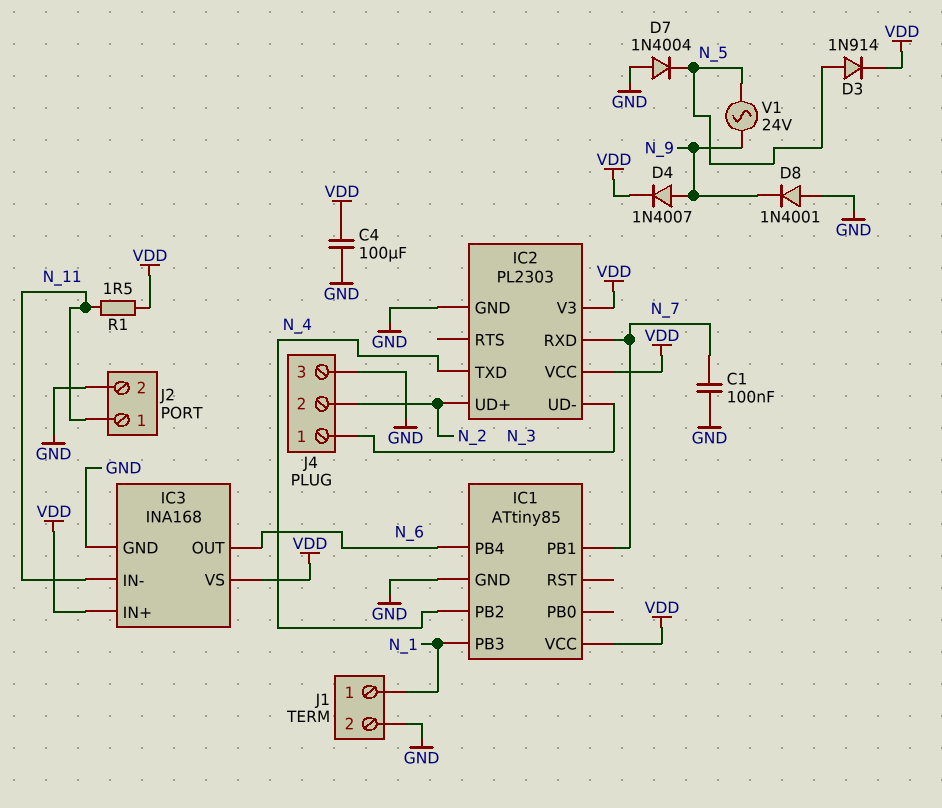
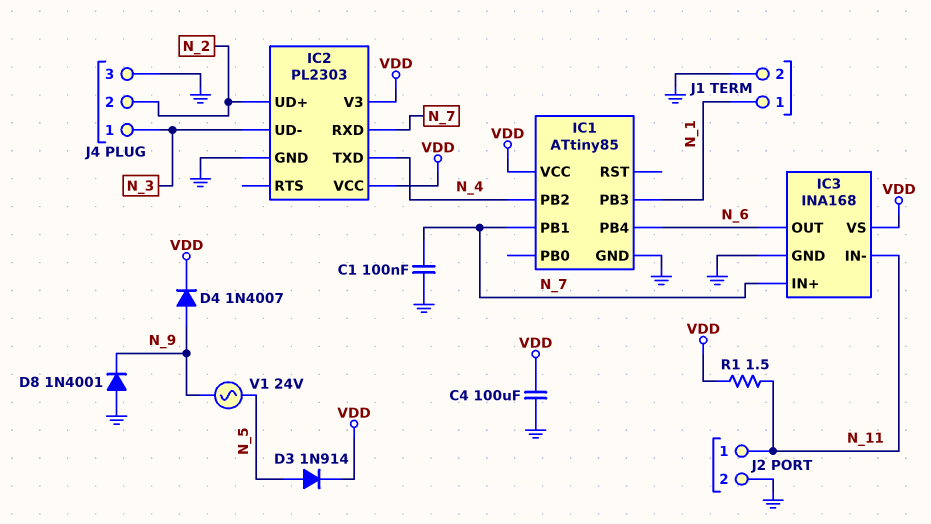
D7: diode 1N4004 (A GND, K N_5) -> none
IC3 pin IN+: VDD -> N_7

